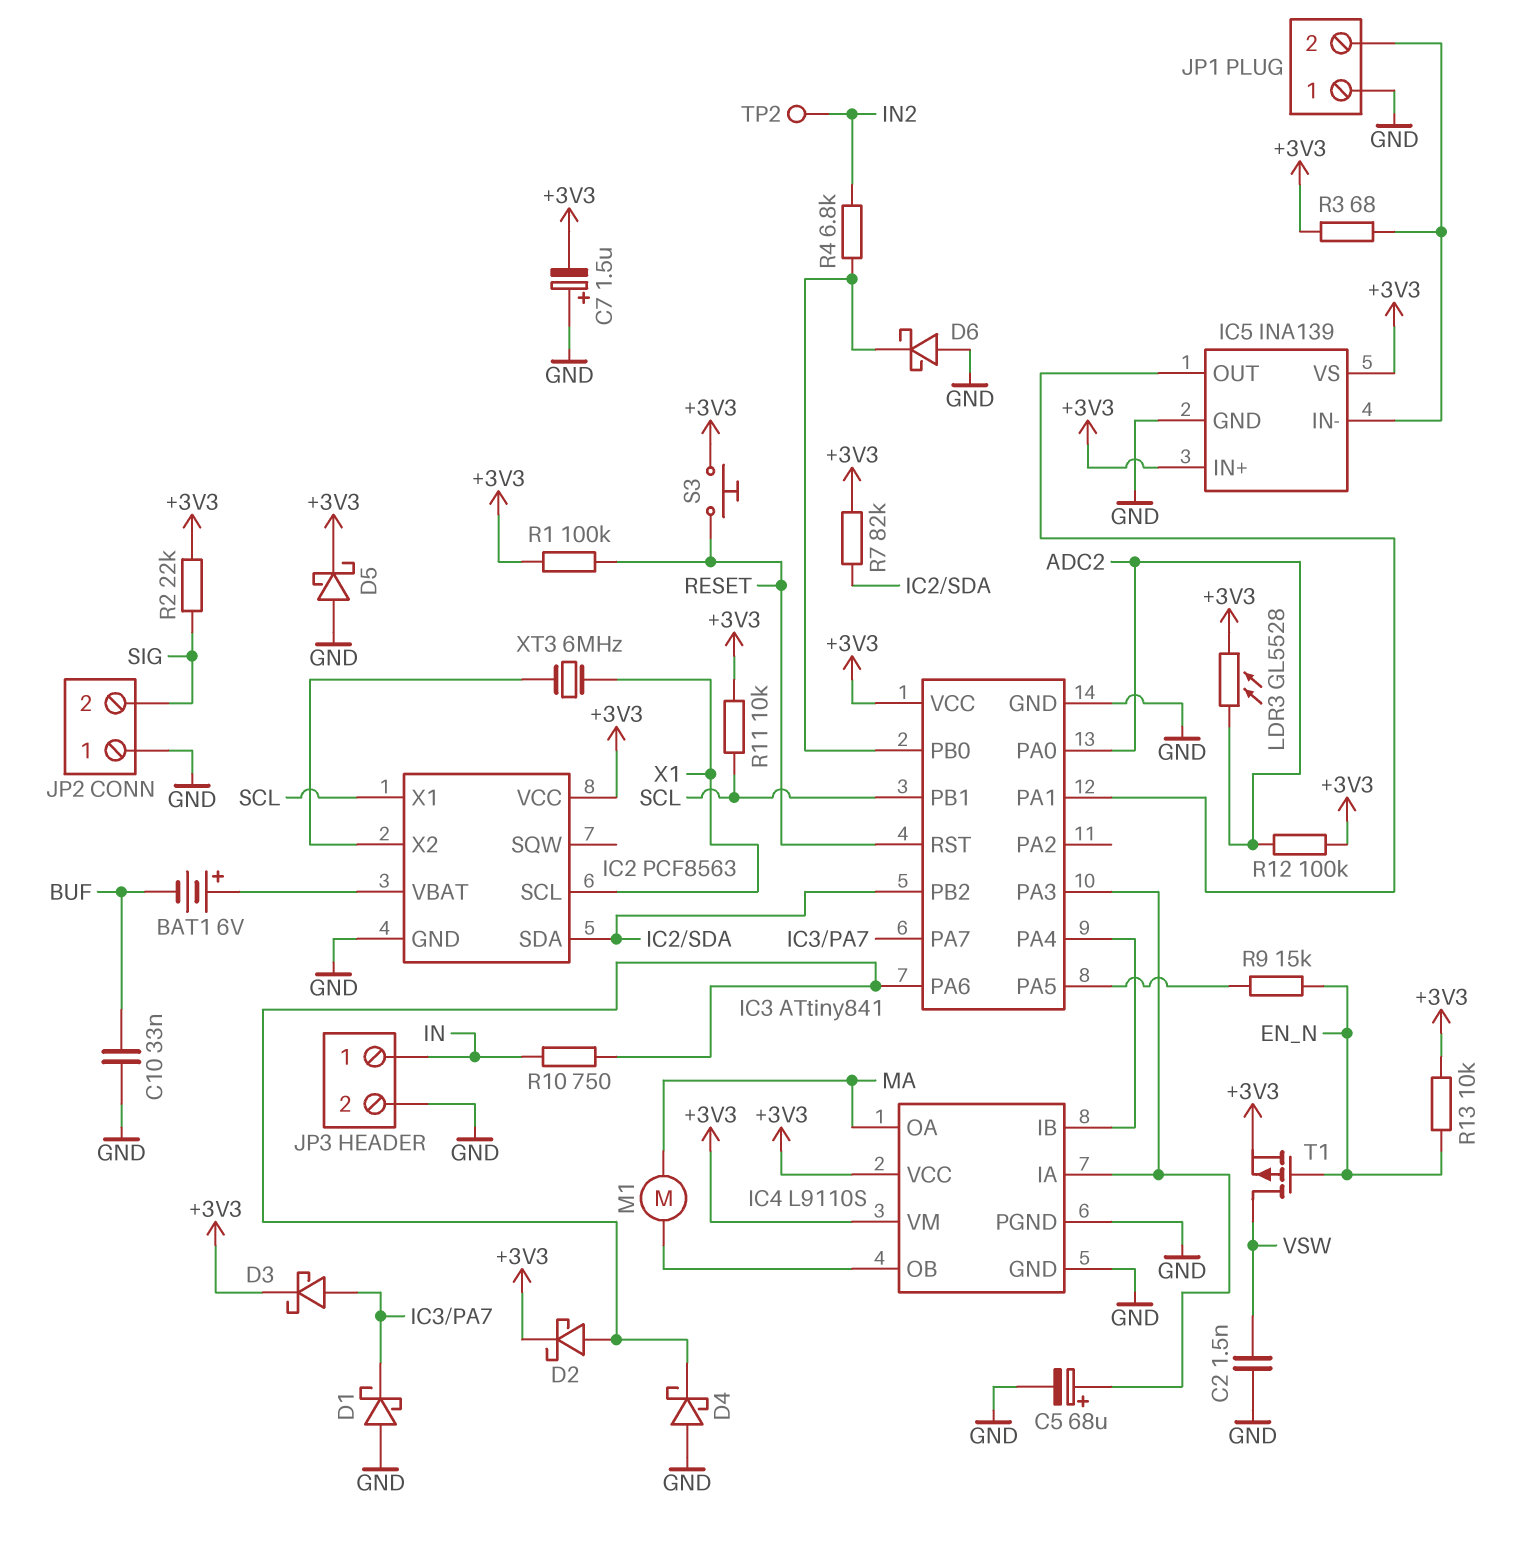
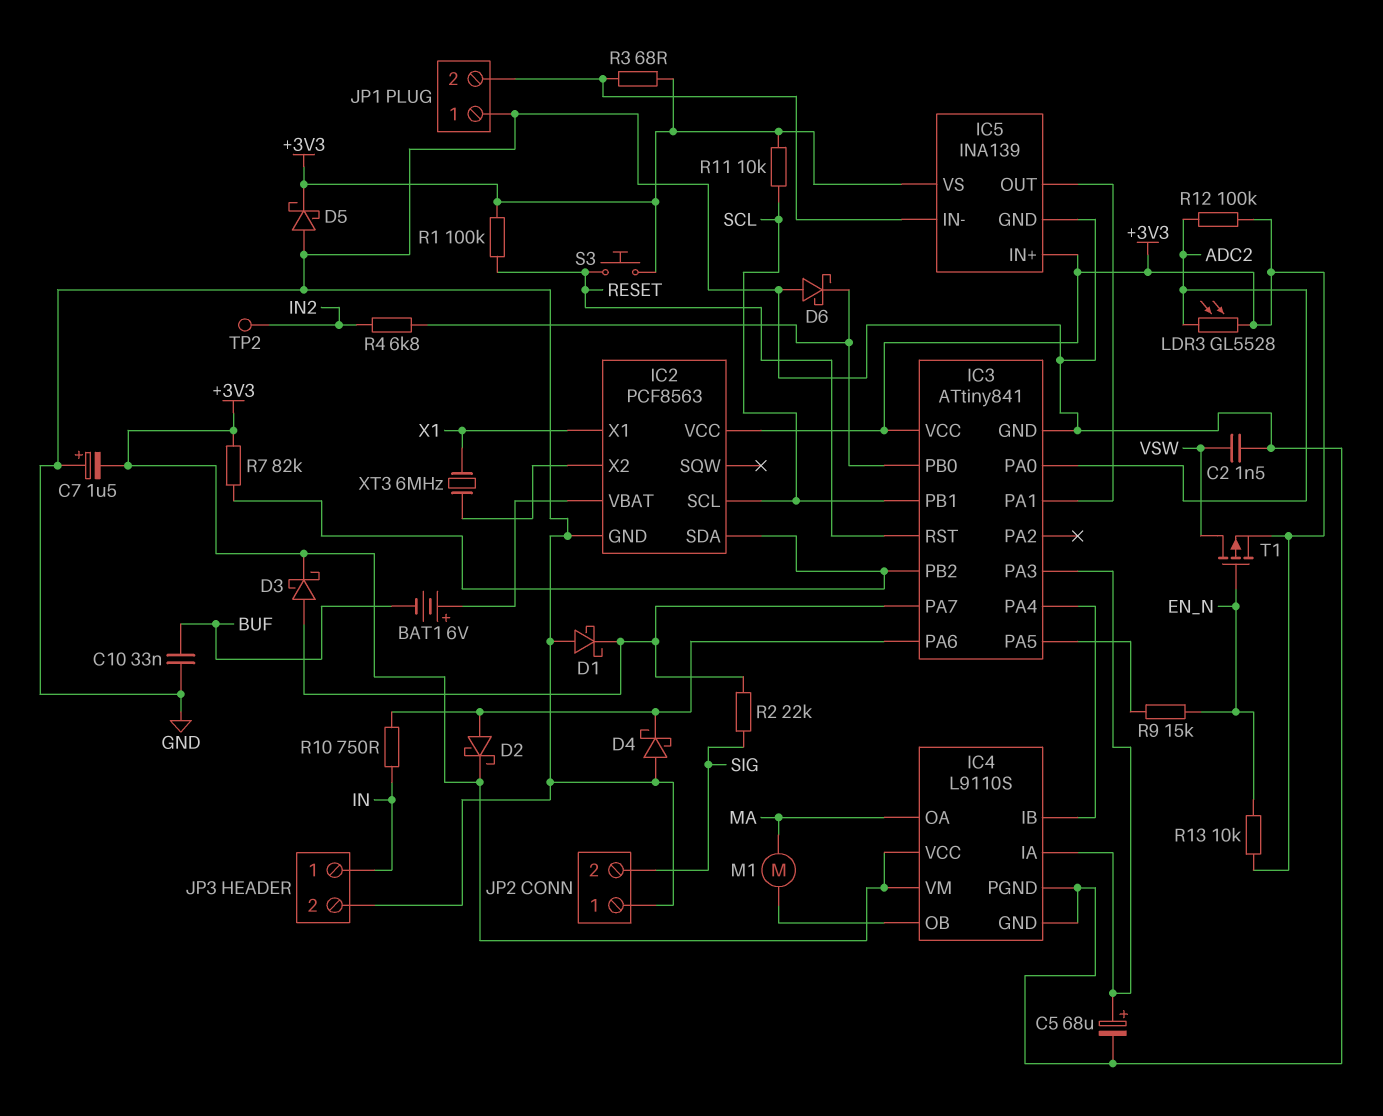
IC2 pin SCL: X1 -> SCL
IC2 pin X1: SCL -> X1
R2: 22k (+3V3, SIG) -> 22k (IC3/PA7, SIG)

